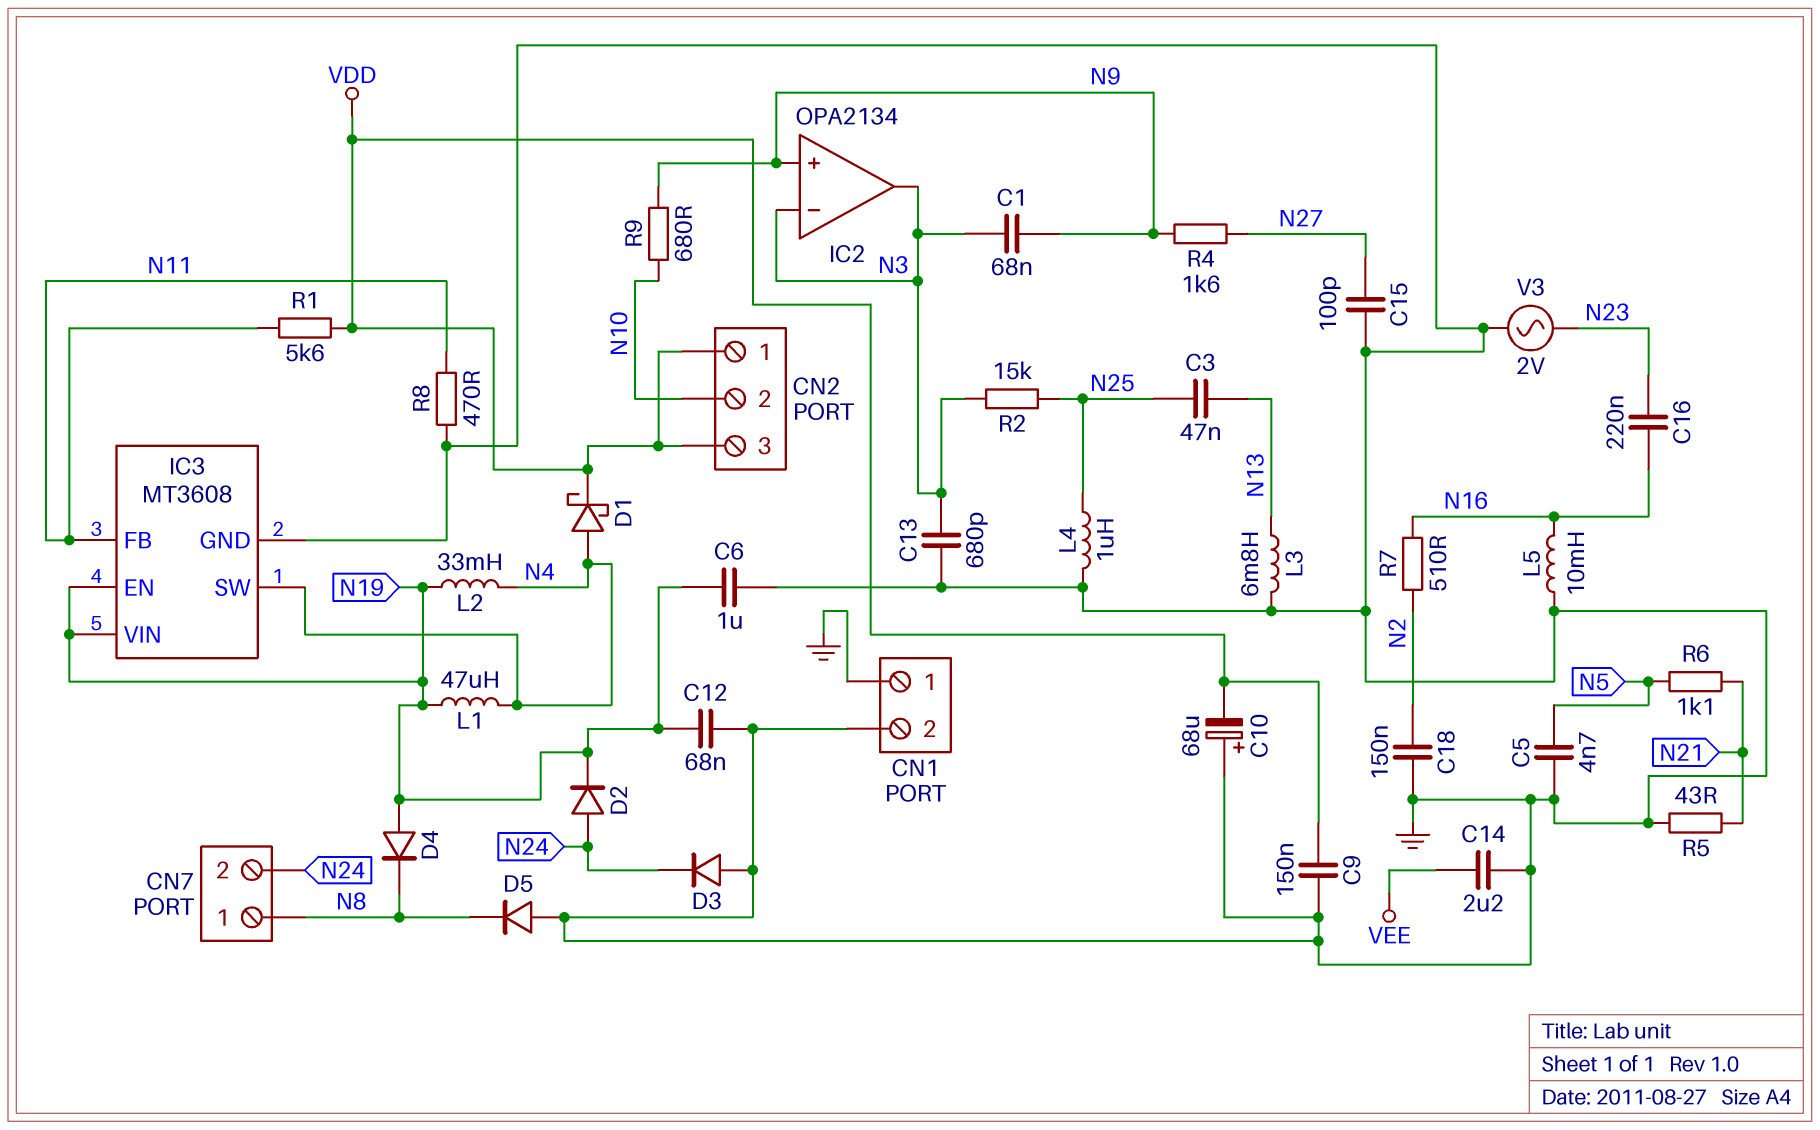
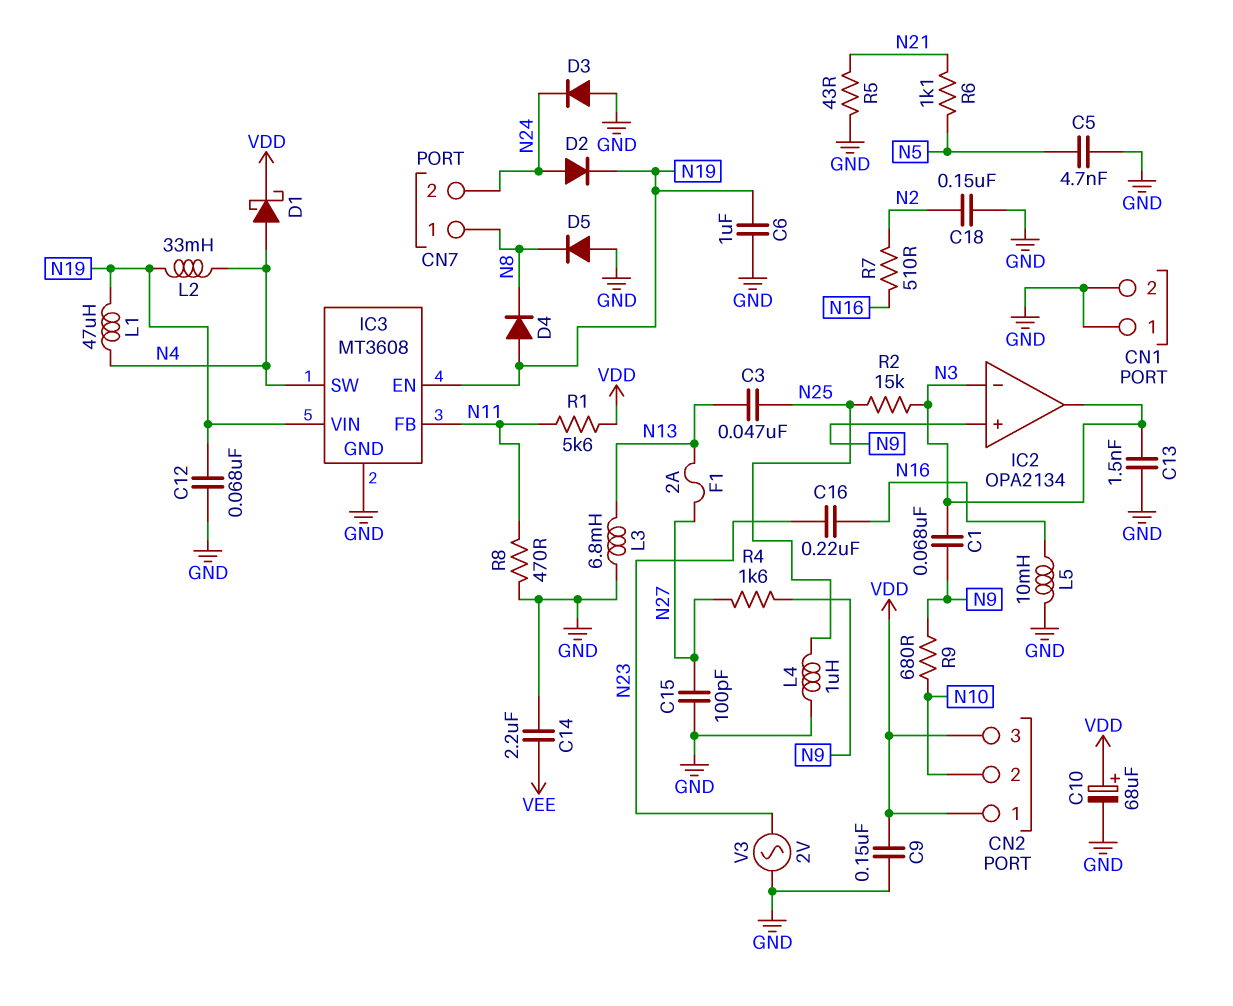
C10: 68uF (plus GND, minus VDD) -> 68uF (plus VDD, minus GND)
C13: 680pF (GND, N3) -> 1.5nF (GND, N3)
F1: none -> 2A (N13, N27)

